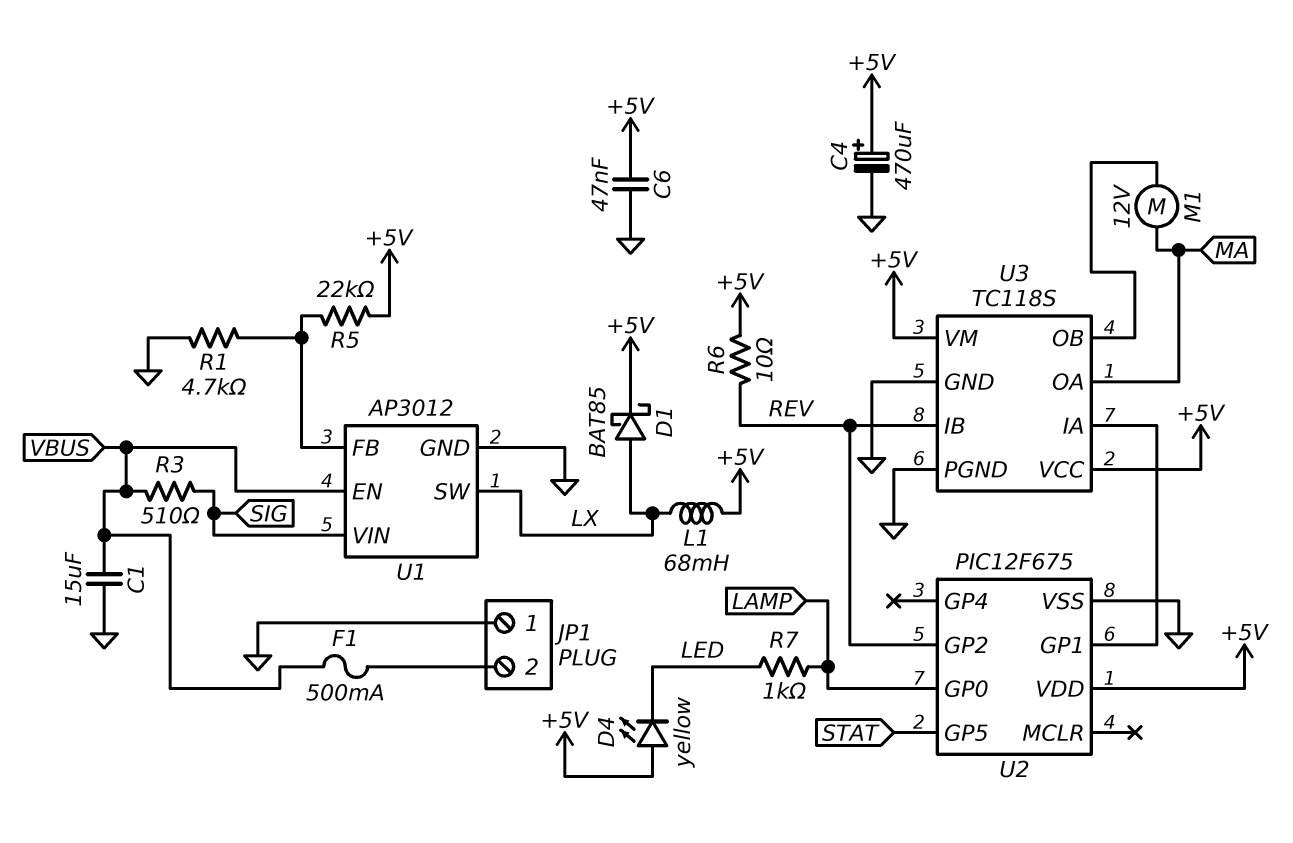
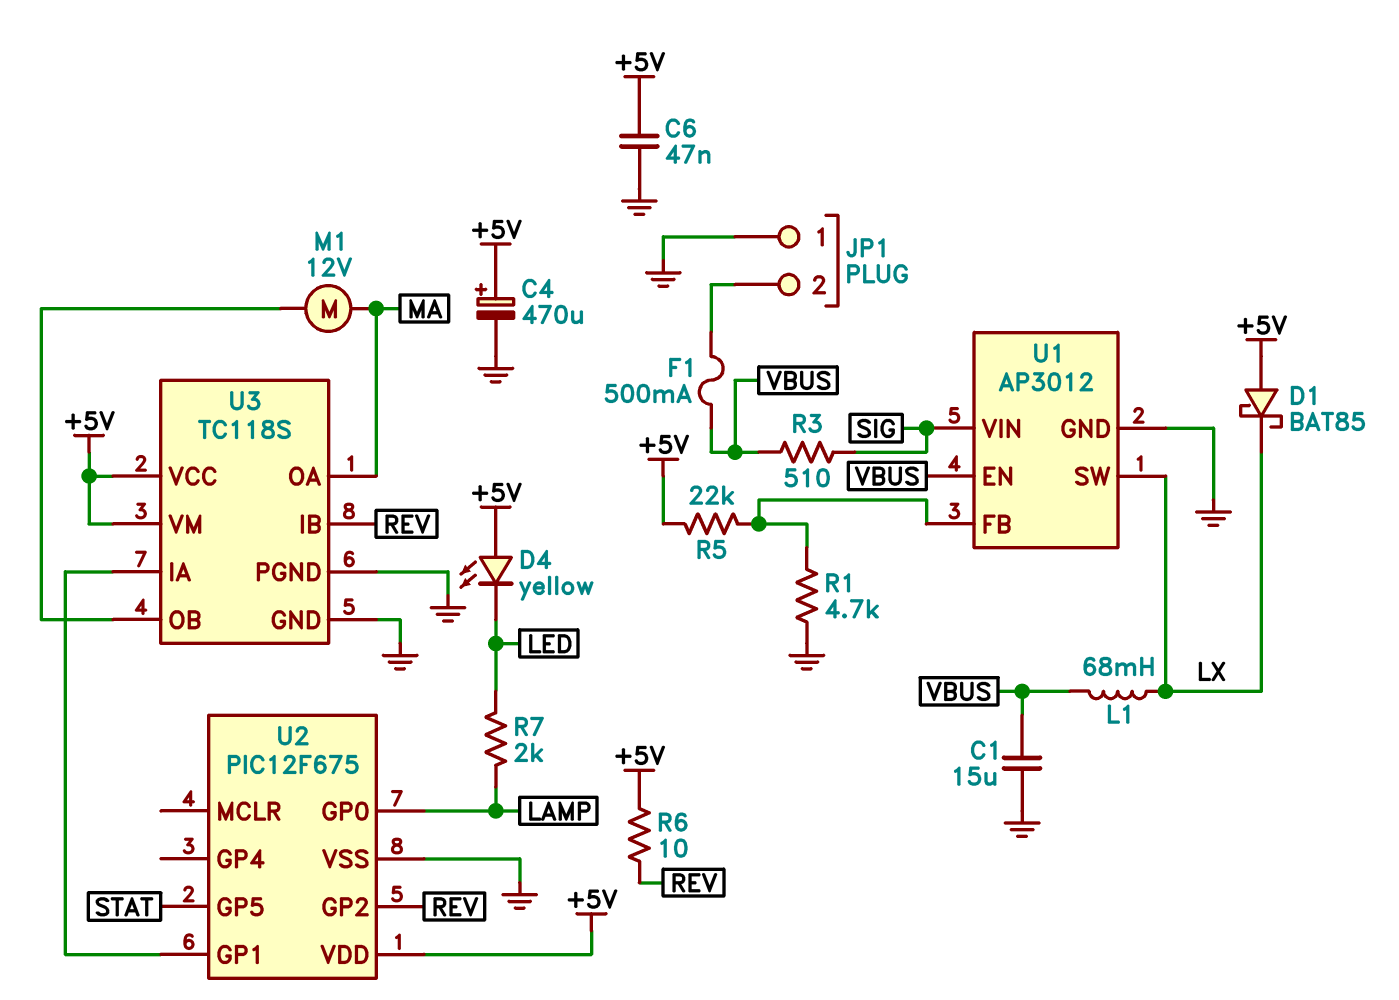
D1: schottky BAT85 (A LX, K +5V) -> schottky BAT85 (A +5V, K LX)
L1: 68mH (+5V, LX) -> 68mH (LX, VBUS)
R7: 1k (LAMP, LED) -> 2k (LAMP, LED)

